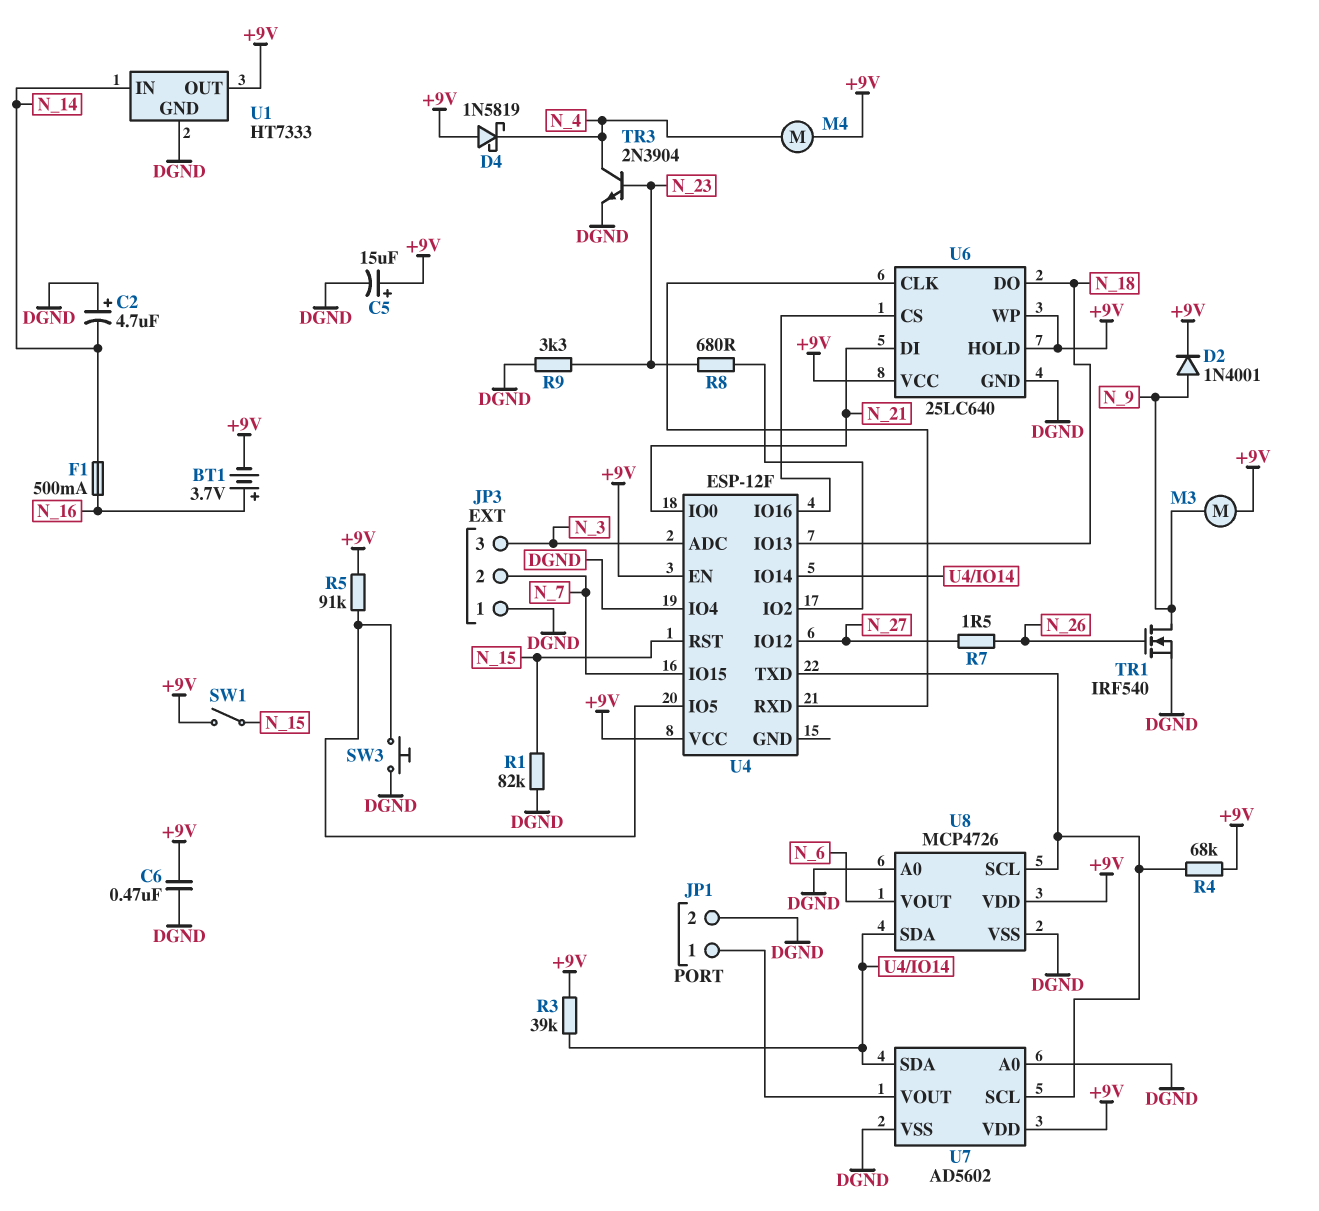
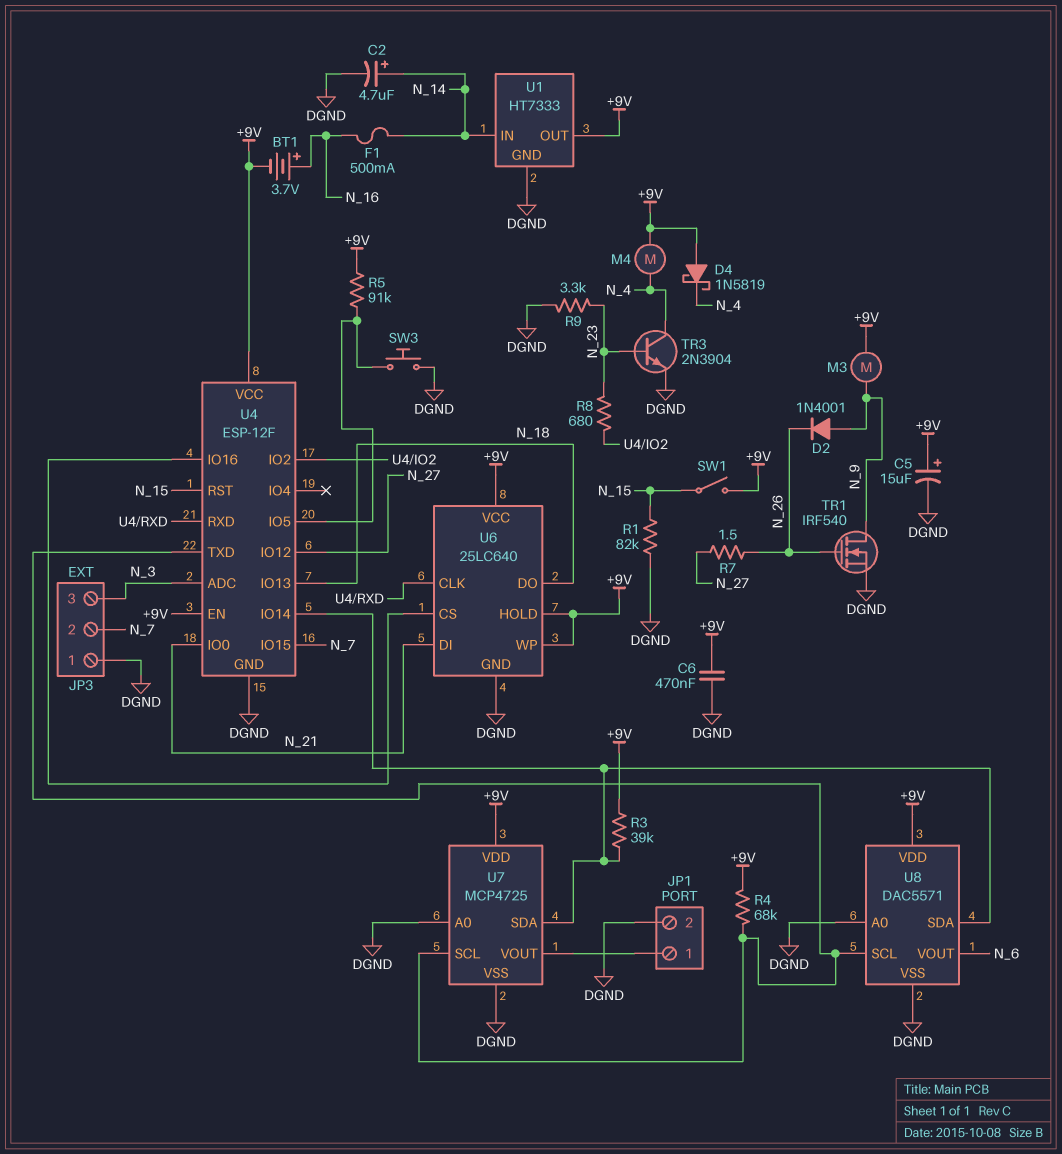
C2: 4.7uF (plus DGND, minus N_14) -> 4.7uF (plus N_14, minus DGND)
D2: diode 1N4001 (A N_9, K +9V) -> diode 1N4001 (A N_9, K N_26)
U4 pin GND: none -> DGND
U4 pin IO4: DGND -> none
U7: AD5602 -> MCP4725
U8: MCP4726 -> DAC5571

